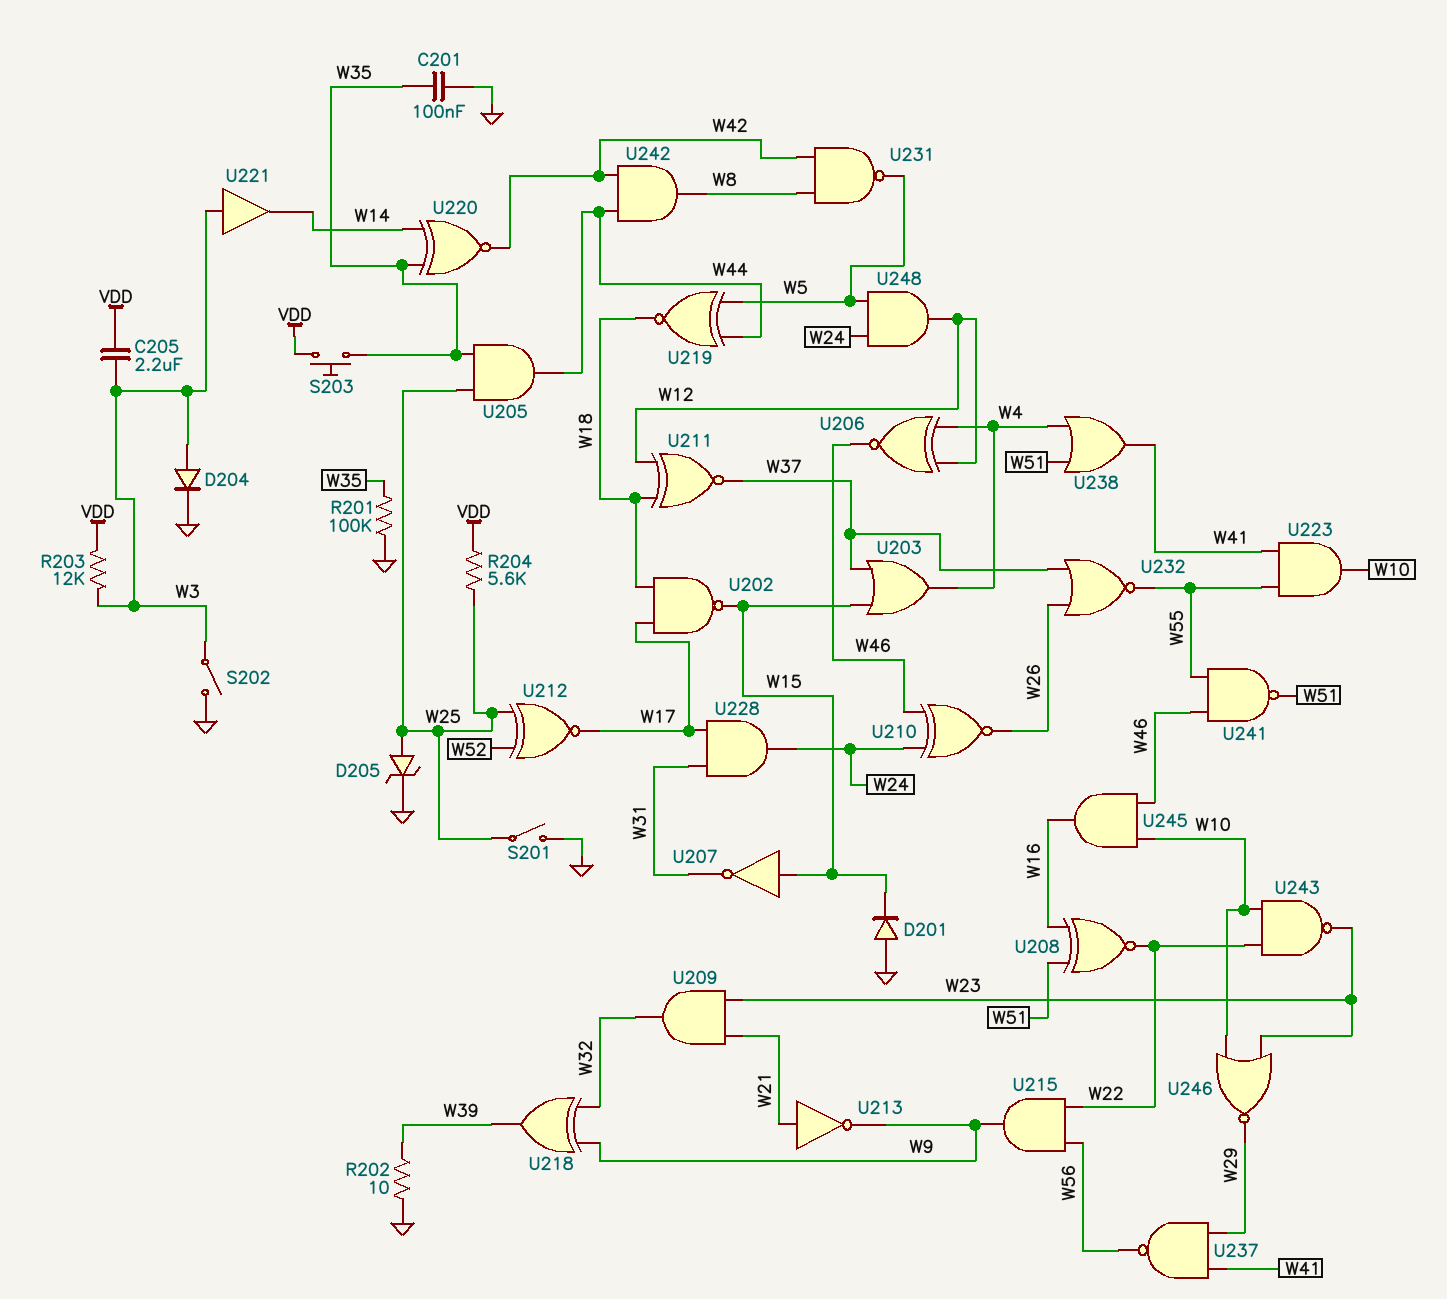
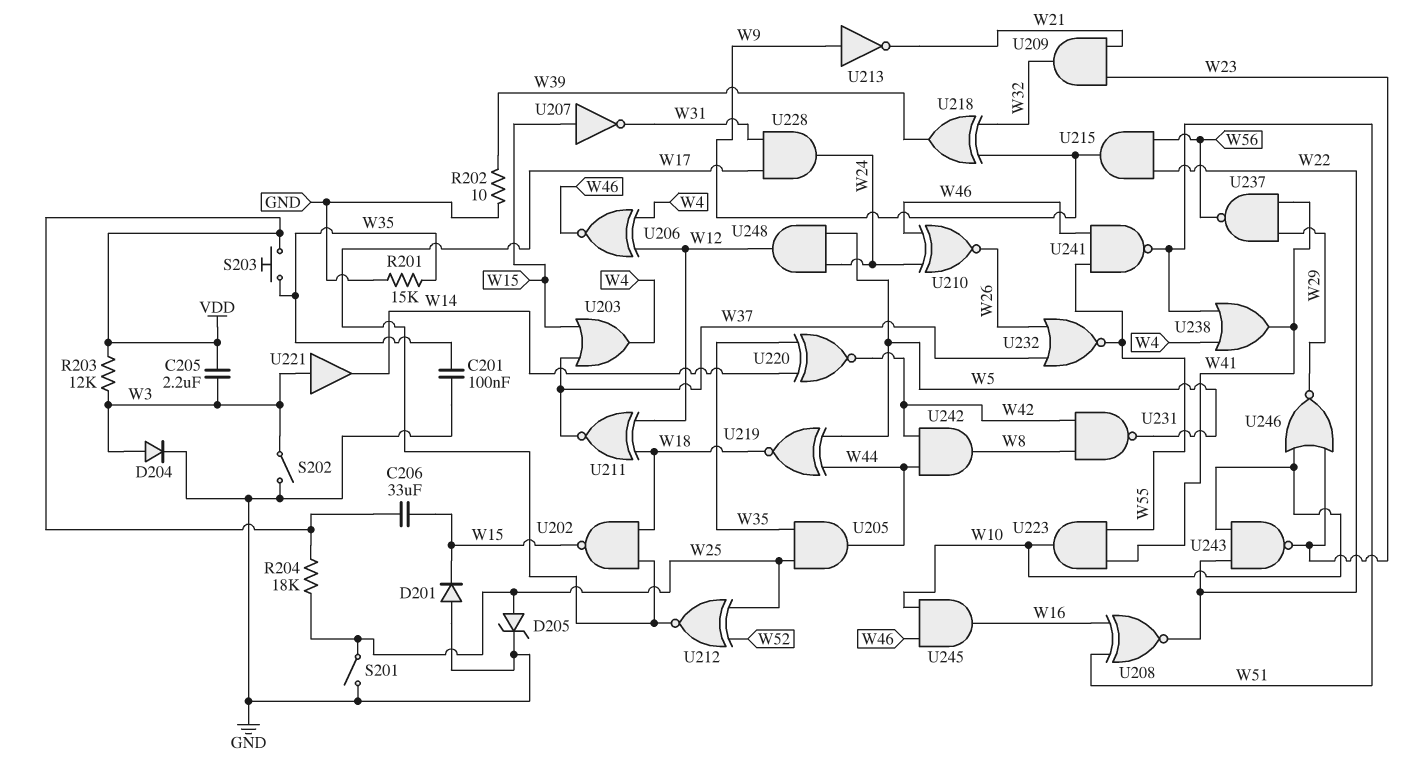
C206: none -> 33uF (VDD, W15)
R201: 100k (GND, W35) -> 15k (GND, W35)
R204: 5.6k (VDD, W25) -> 18k (VDD, W25)
U213: NOT (in W21, out W9) -> NOT (in W9, out W21)

